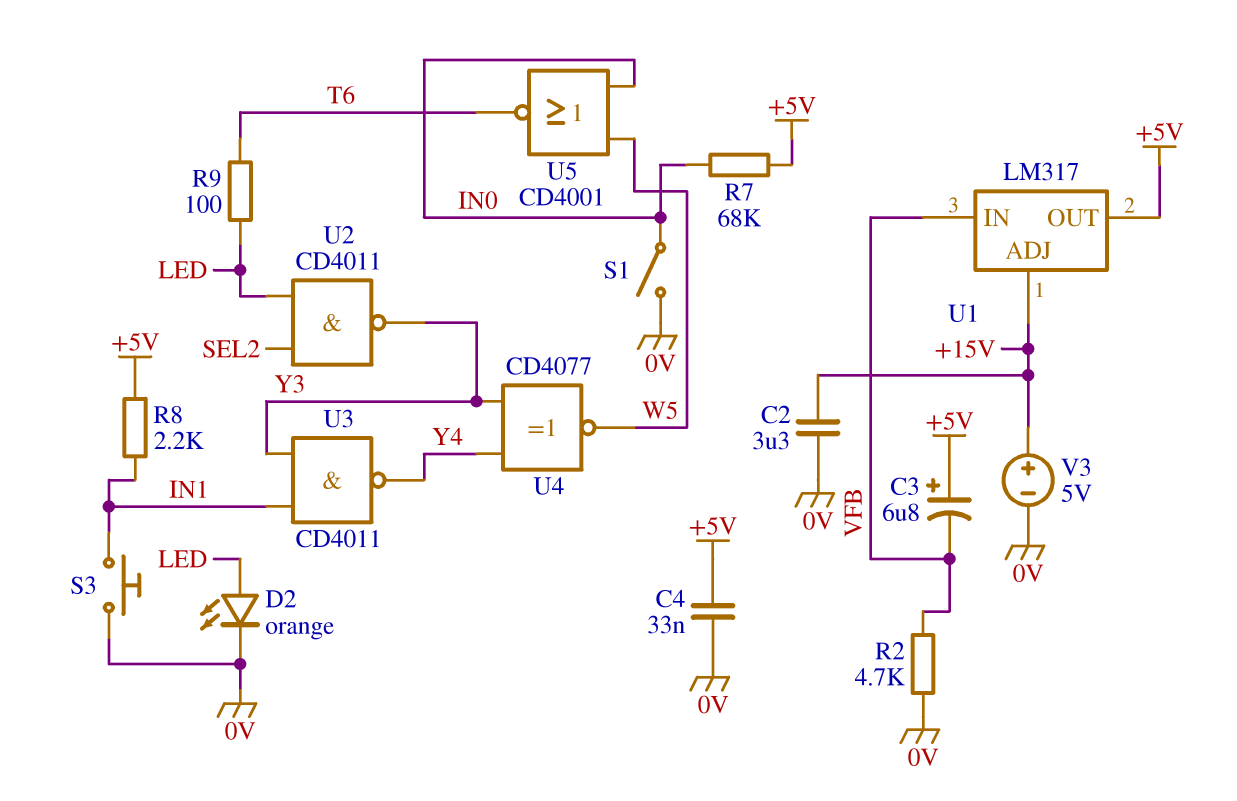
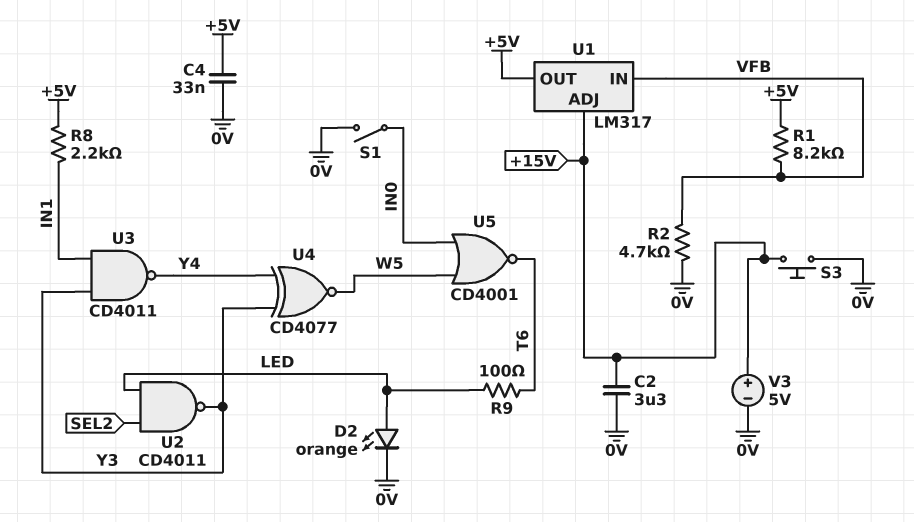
C3: 6.8uF (plus +5V, minus VFB) -> none
R1: none -> 8.2k (+5V, VFB)
R7: 68k (+5V, IN0) -> none
S3: button (0V, IN1) -> button (+15V, 0V)

